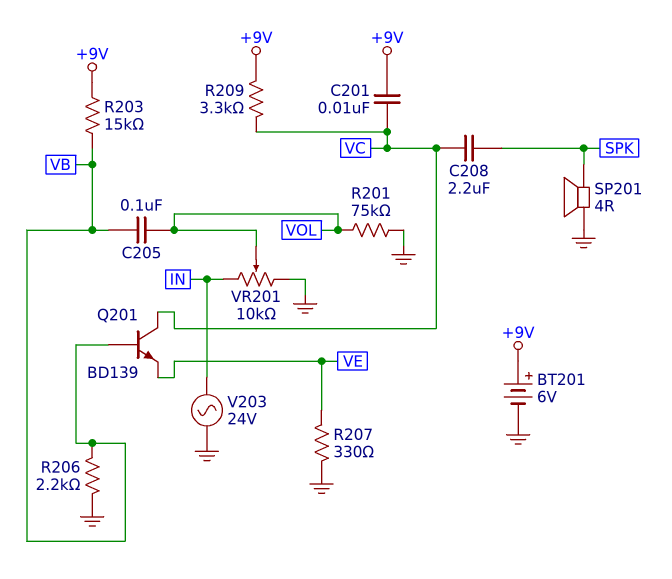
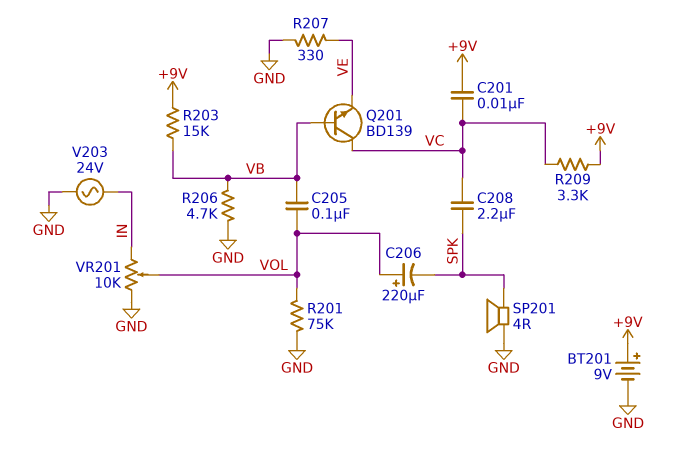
BT201: 6V (plus +9V, minus GND) -> 9V (plus +9V, minus GND)
C206: none -> 220uF (plus VOL, minus SPK)
R206: 2.2k (GND, VB) -> 4.7k (GND, VB)

